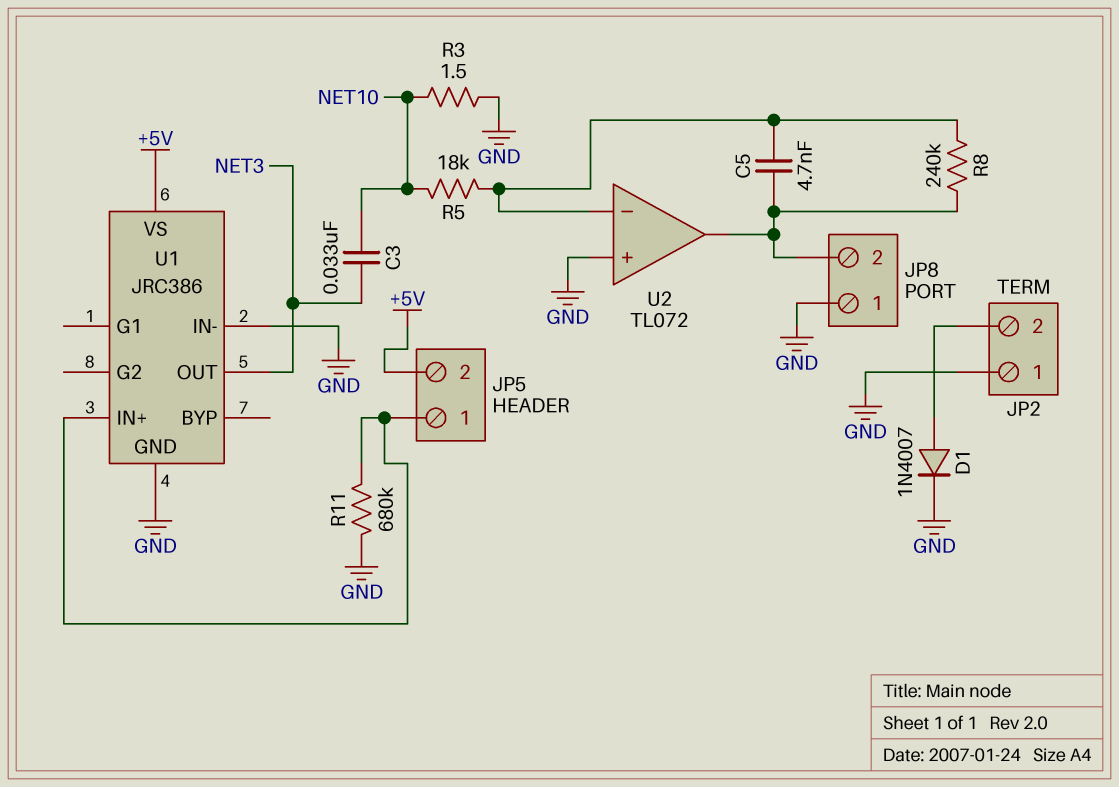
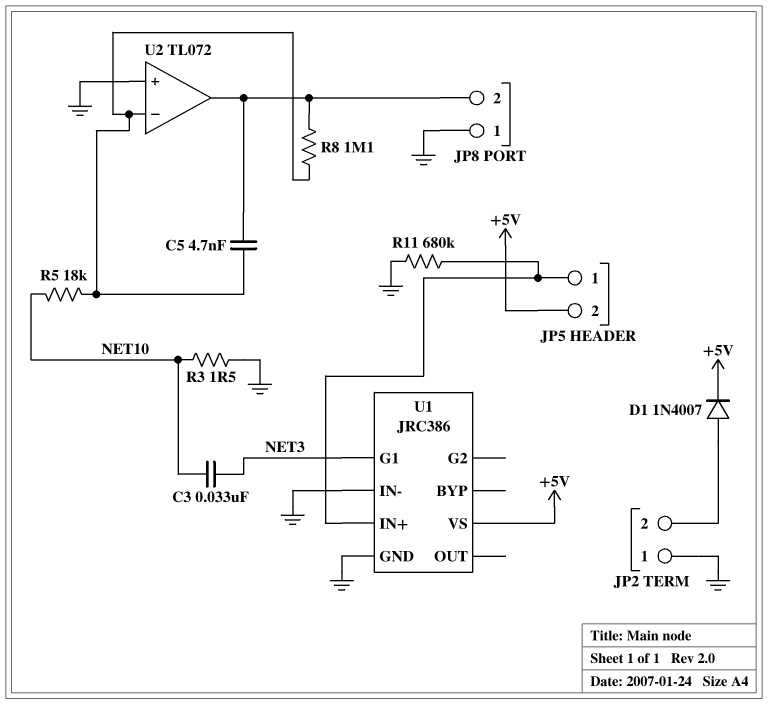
D1: diode 1N4007 (A JP2/2, K GND) -> diode 1N4007 (A JP2/2, K +5V)
R8: 240k (JP8/2, U2/in-) -> 1.1M (JP8/2, U2/in-)
U1 pin G1: none -> NET3
U1 pin OUT: NET3 -> none

